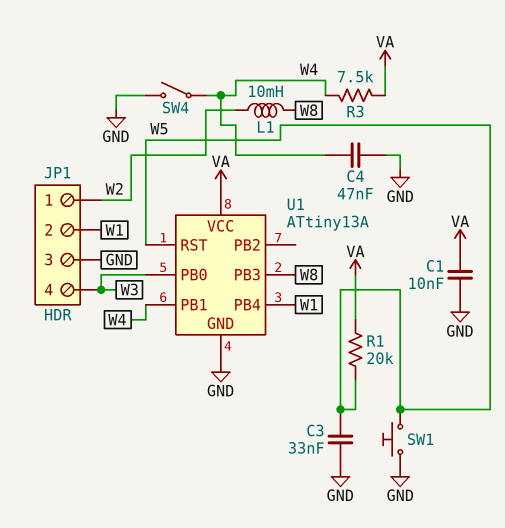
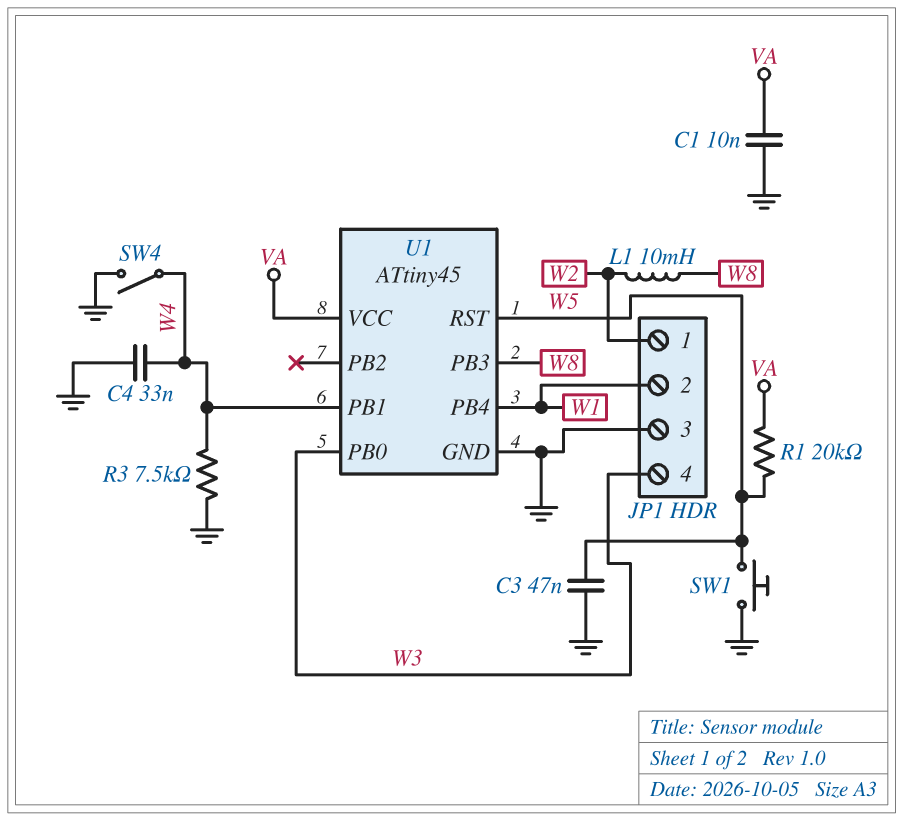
C3: 33nF (GND, W5) -> 47nF (GND, W5)
C4: 47nF (GND, W4) -> 33nF (GND, W4)
R3: 7.5k (VA, W4) -> 7.5k (GND, W4)
U1: ATtiny13A -> ATtiny45

